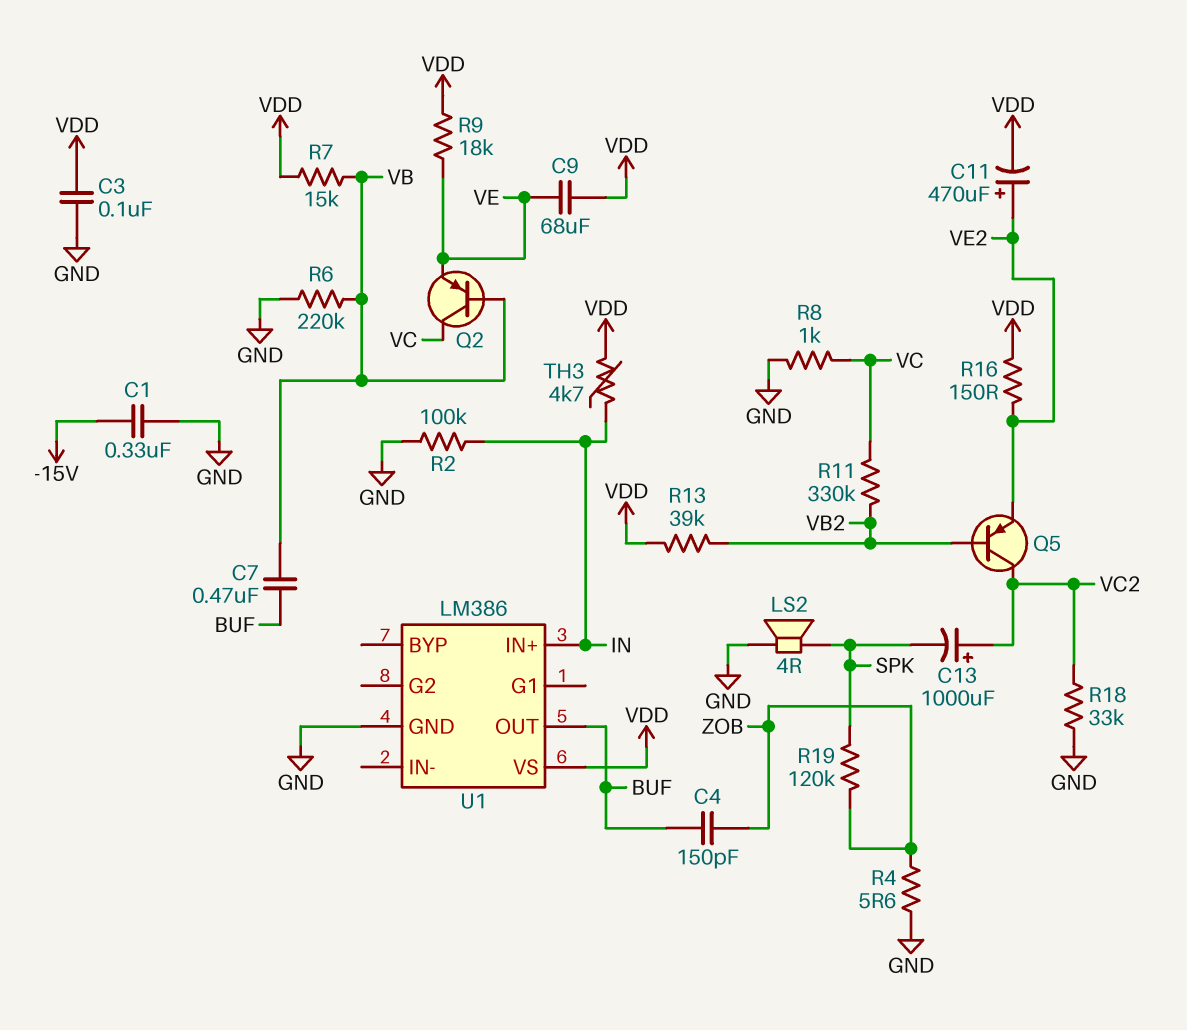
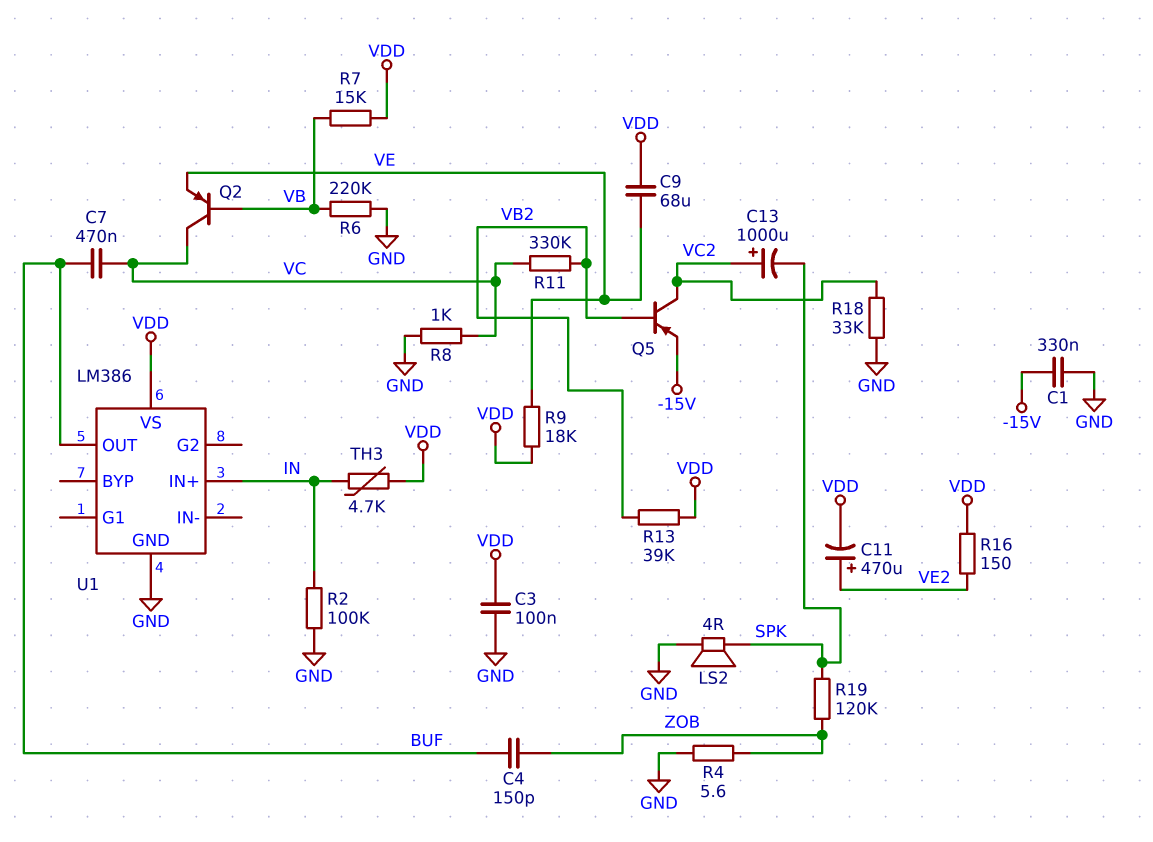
C7: 470nF (BUF, VB) -> 470nF (BUF, VC)
Q5: PNP (B VB2, C VC2, E VE2) -> PNP (B VB2, C VC2, E -15V)

